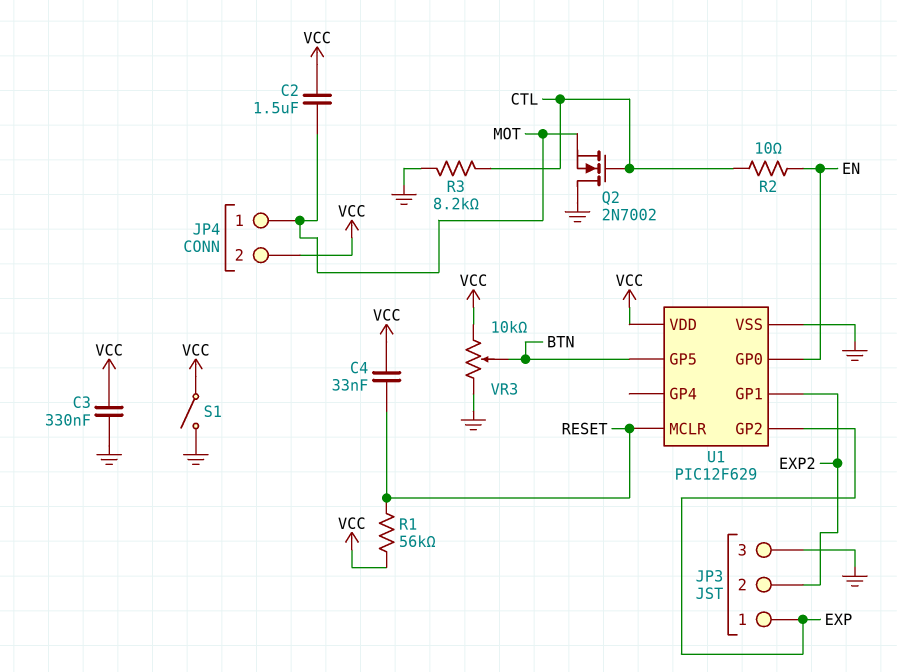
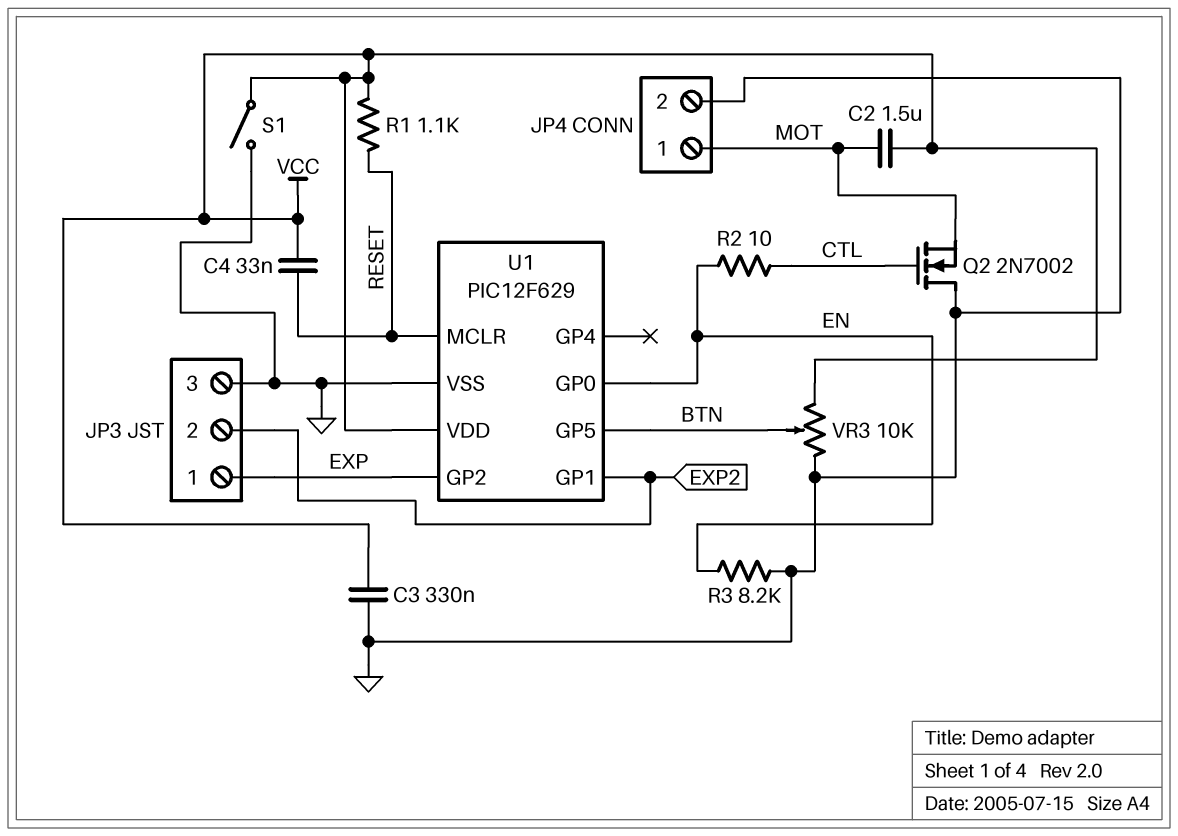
JP4 pin 2: VCC -> GND
R1: 56k (RESET, VCC) -> 1.1k (RESET, VCC)
R3: 8.2k (CTL, GND) -> 8.2k (EN, GND)

